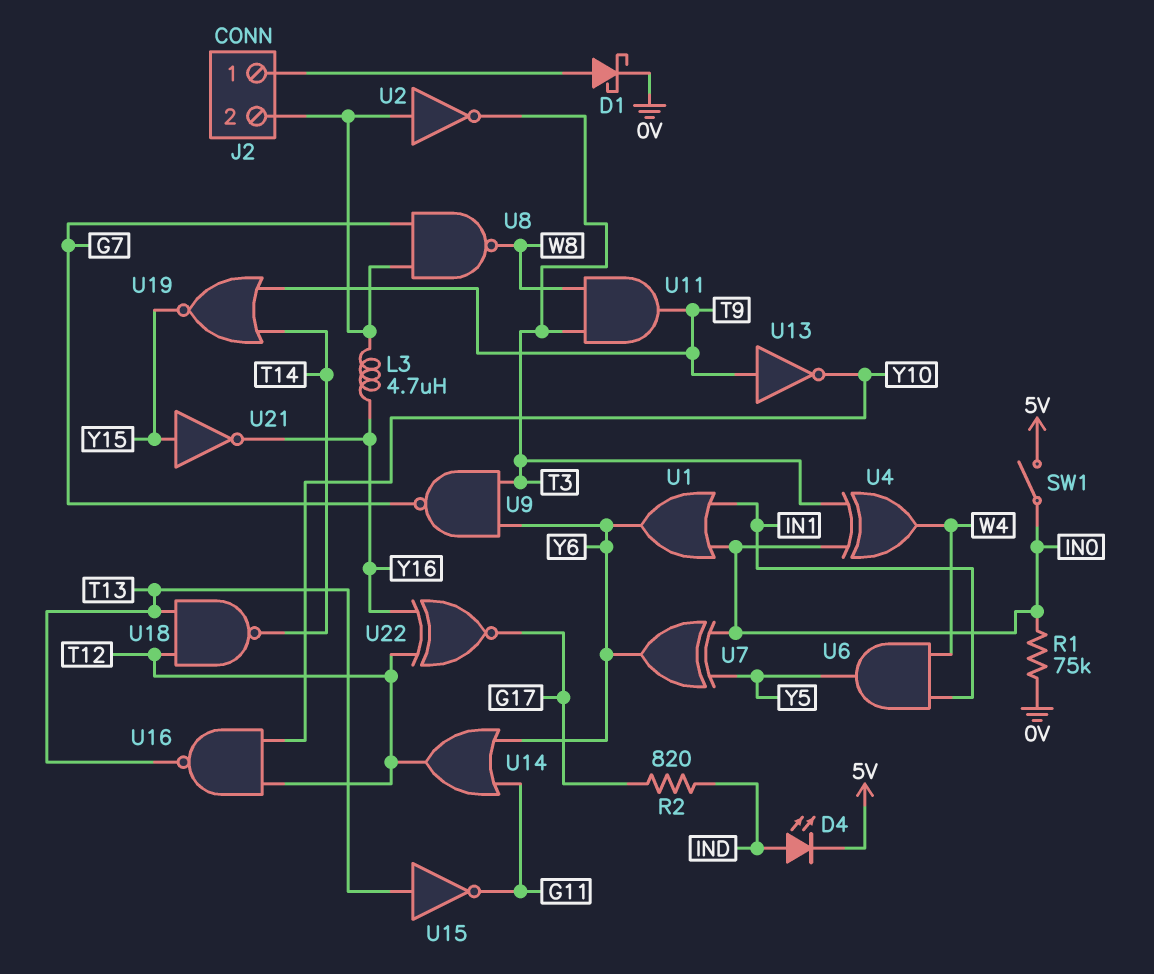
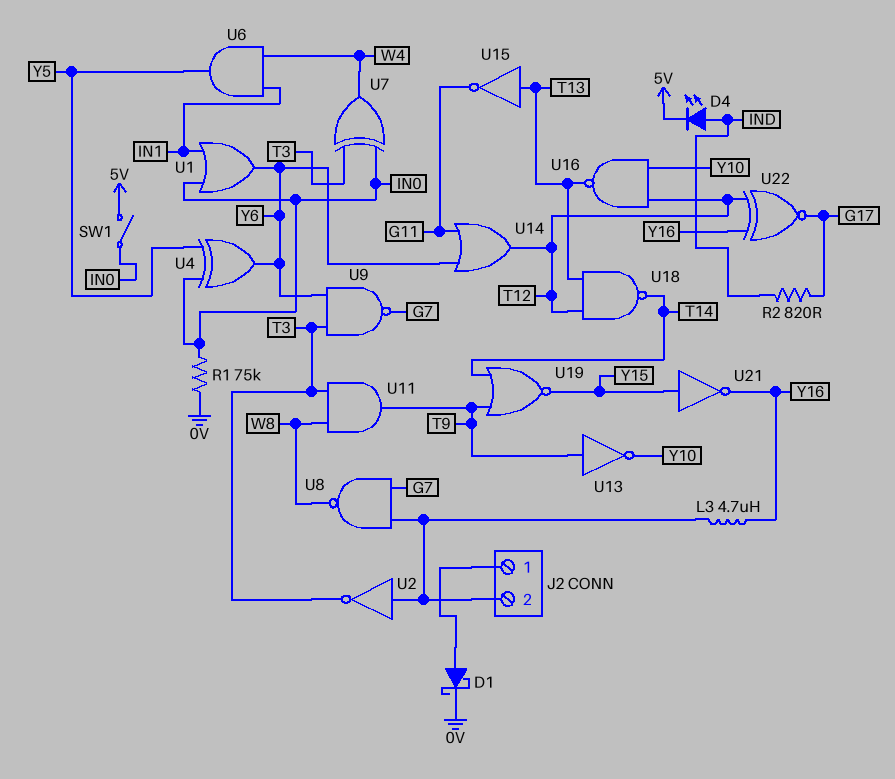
U4: XOR (in IN0, in T3, out W4) -> XOR (in IN0, in Y5, out Y6)
U7: XOR (in IN0, in Y5, out Y6) -> XOR (in IN0, in T3, out W4)

